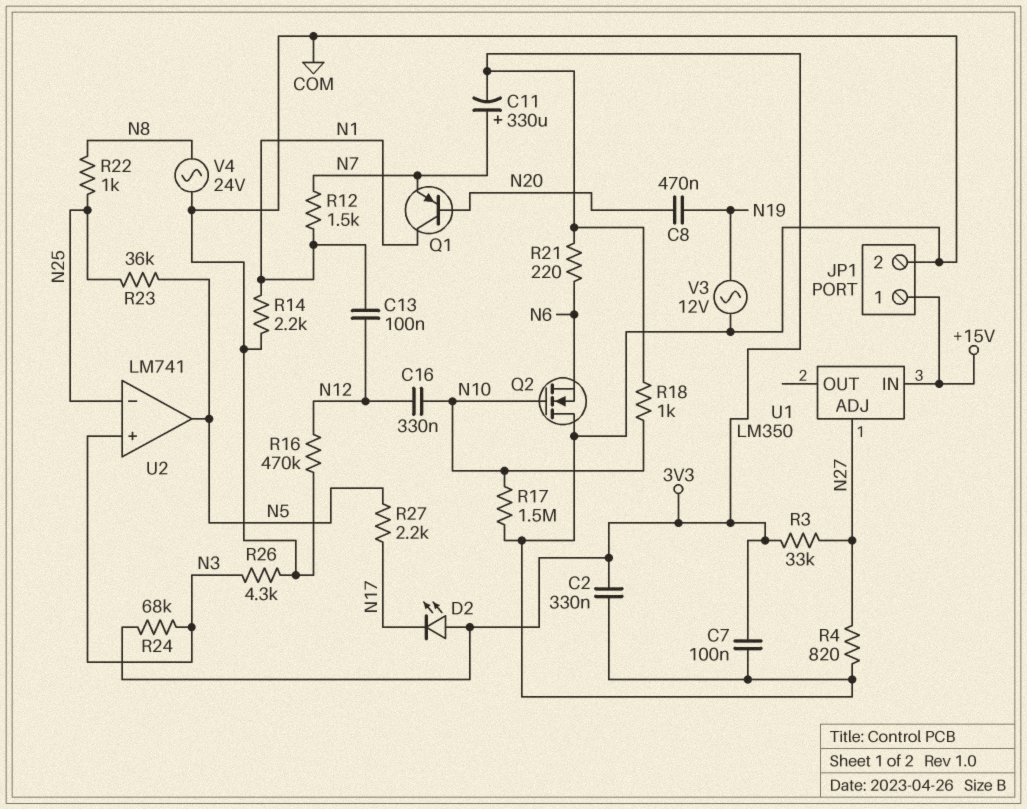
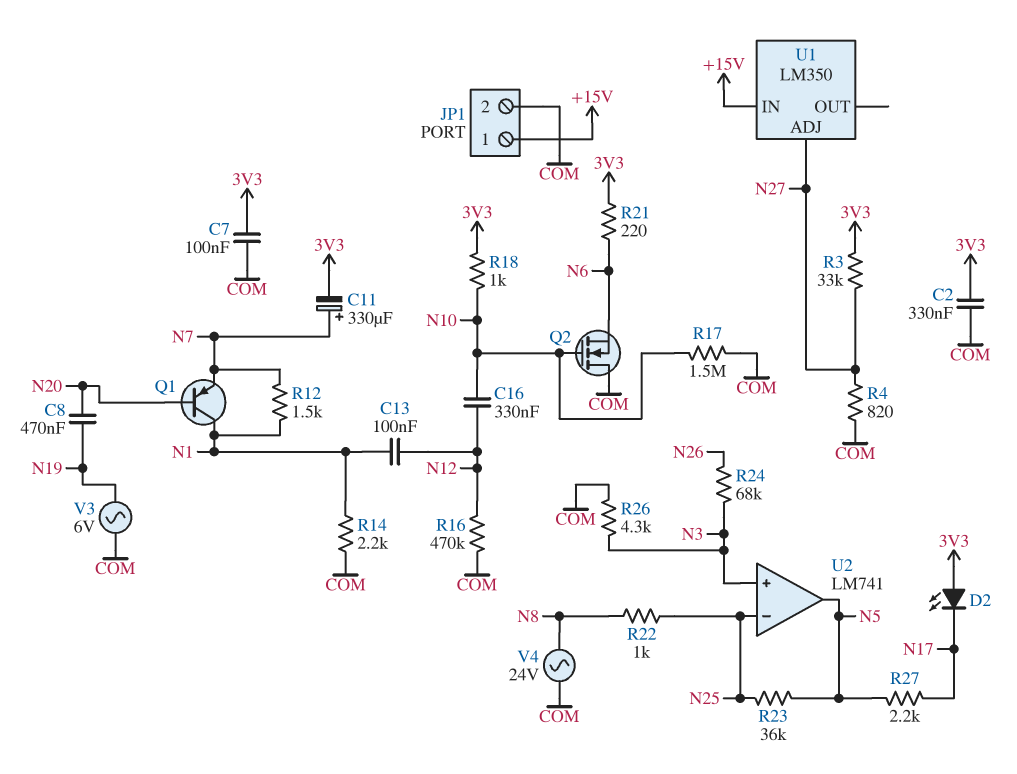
R24: 68k (3V3, N3) -> 68k (N3, N26)
V3: AC 12V (COM, N19) -> AC 6V (COM, N19)

